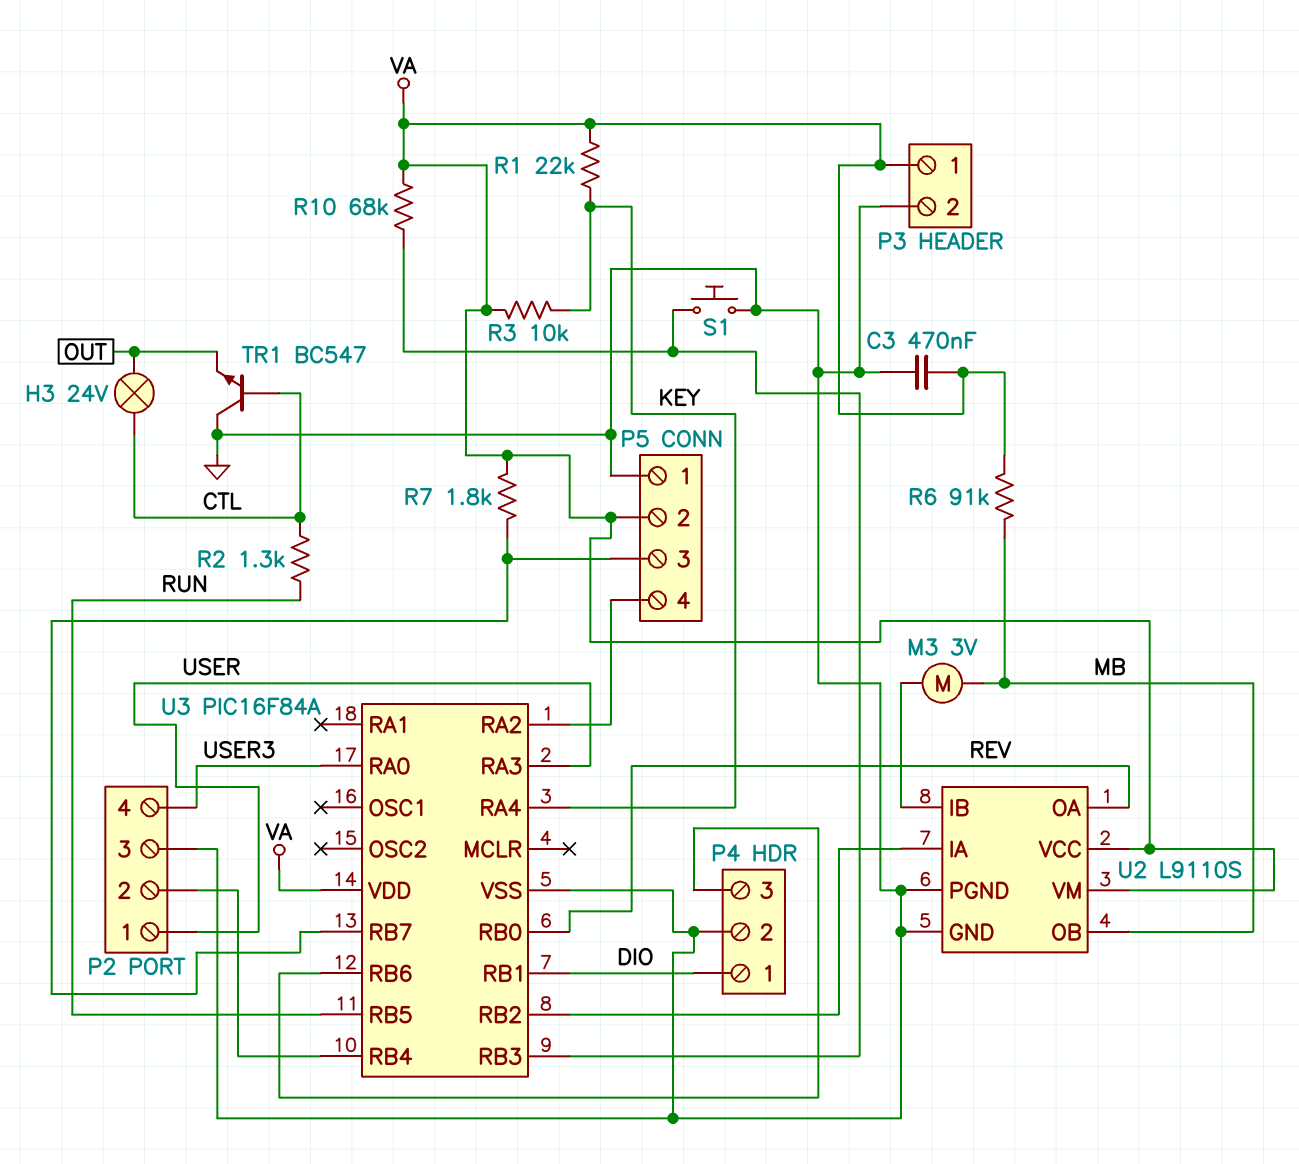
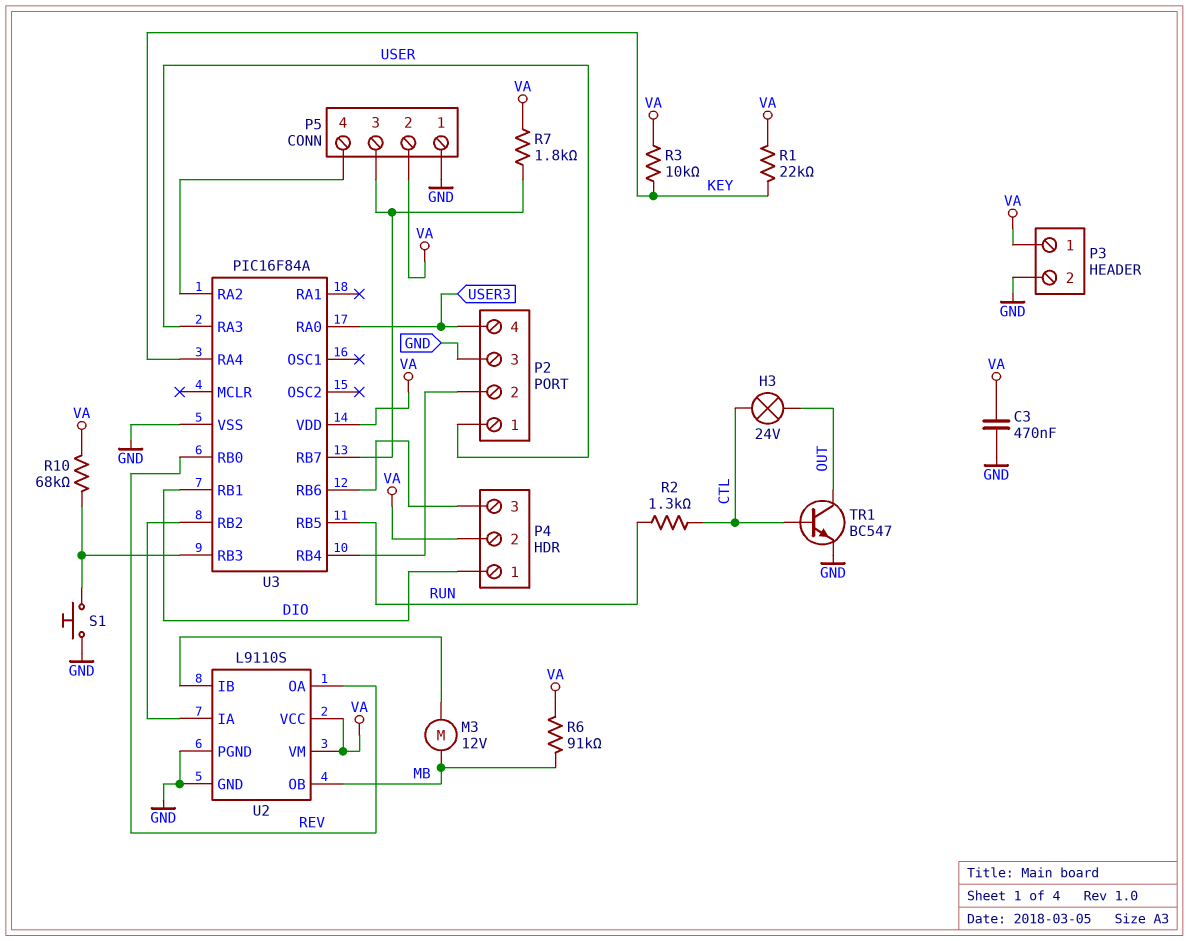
M3: motor 3V (MB, U2/IB) -> motor 12V (MB, U2/IB)
P4 pin 2: GND -> VA
TR1: NPN BC547 (B CTL, C GND, E OUT) -> NPN BC547 (B CTL, C OUT, E GND)

